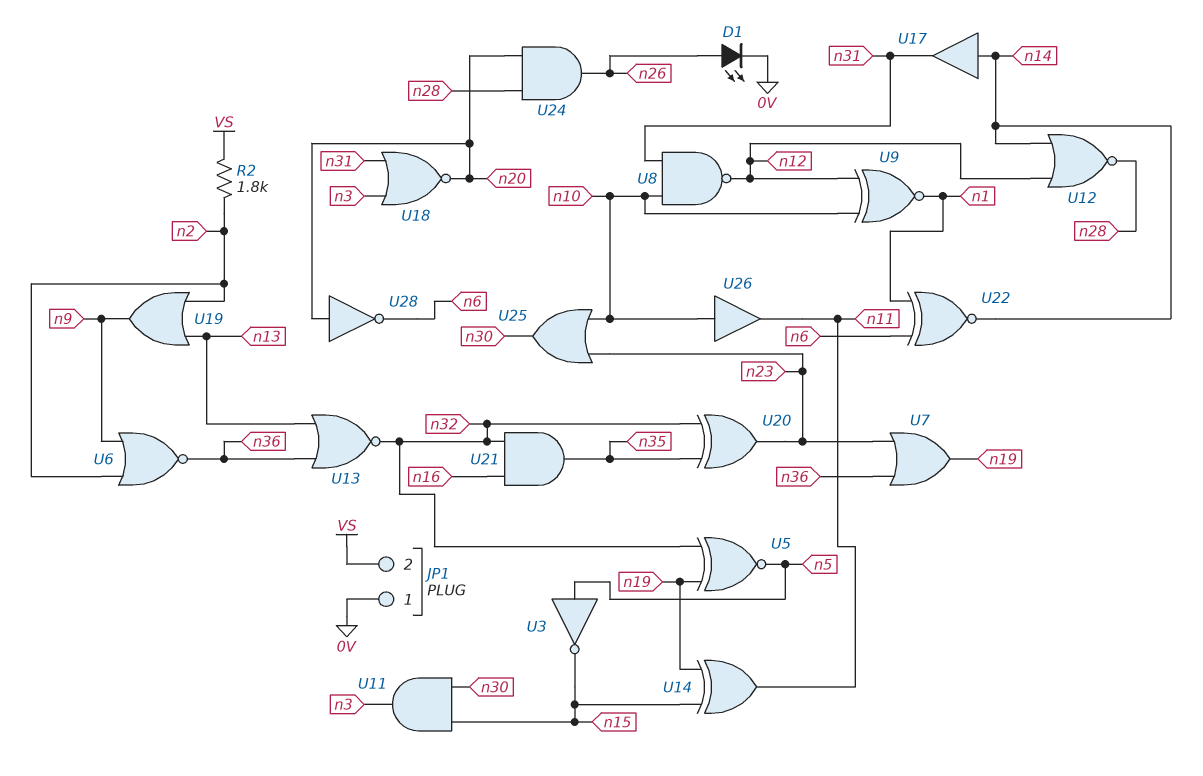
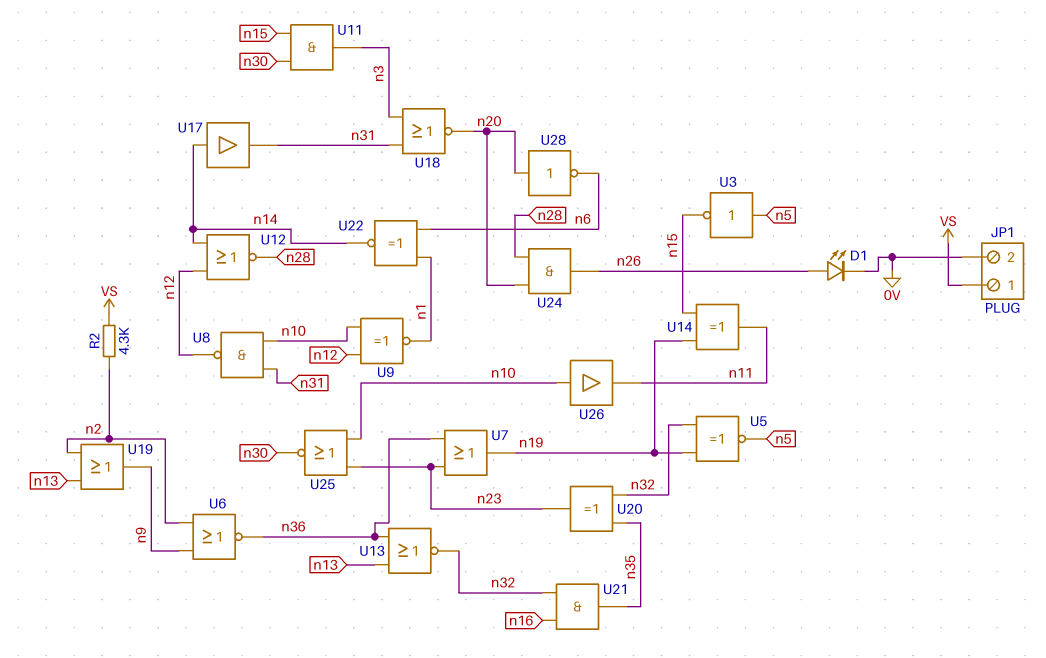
JP1 pin 1: 0V -> VS
JP1 pin 2: VS -> 0V
R2: 1.8k (VS, n2) -> 4.3k (VS, n2)
U25: OR (in n10, in n23, out n30) -> NOR (in n10, in n23, out n30)

